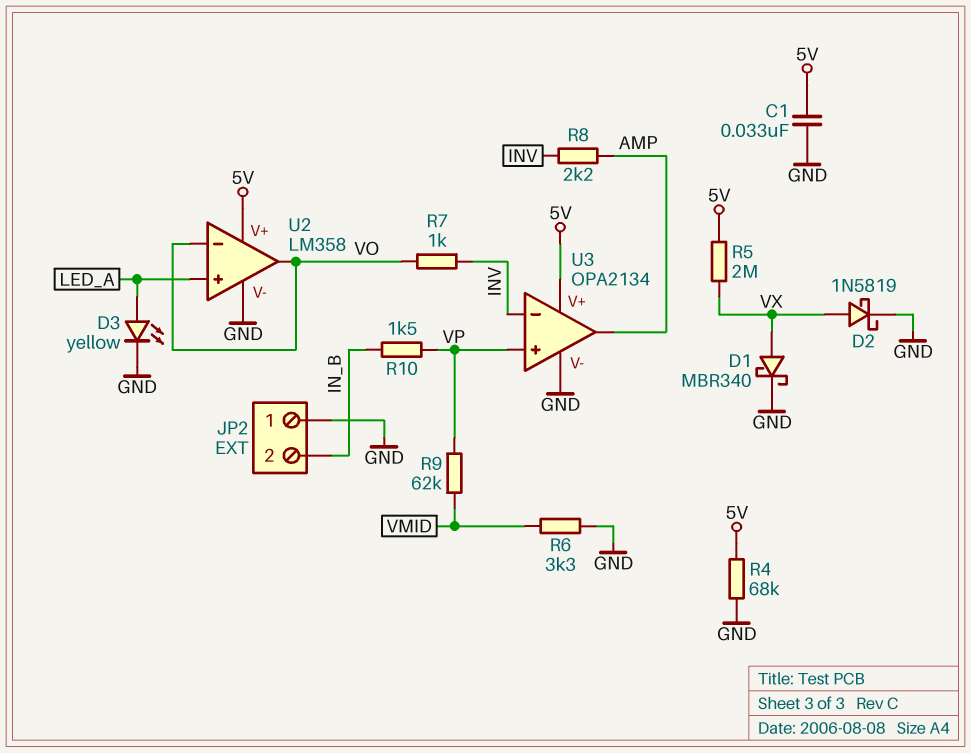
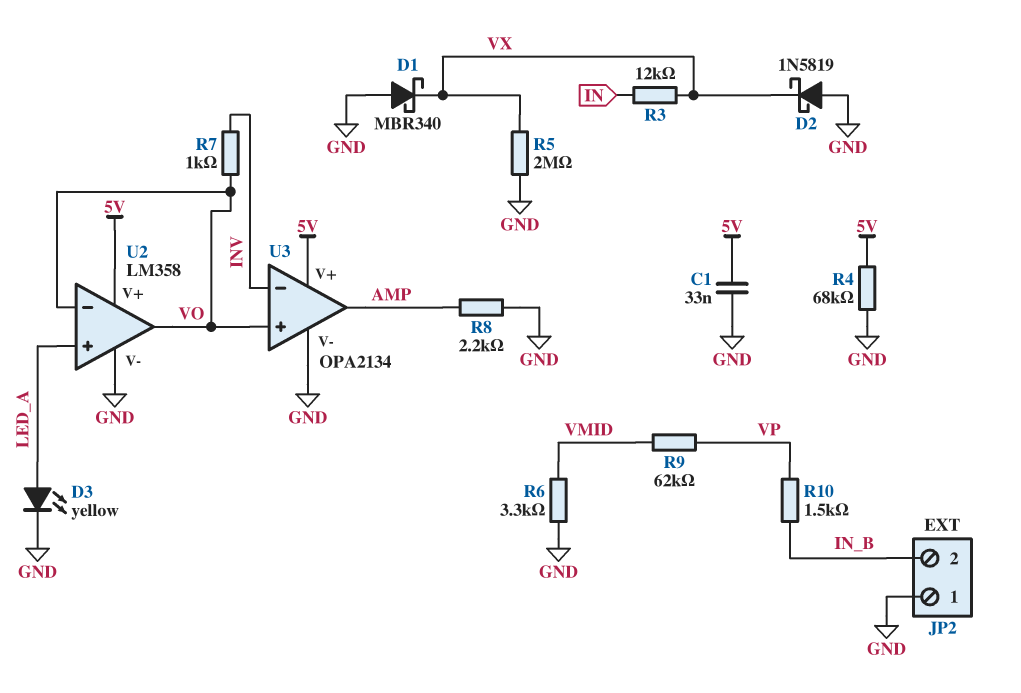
D1: schottky MBR340 (A VX, K GND) -> schottky MBR340 (A GND, K VX)
D2: schottky 1N5819 (A VX, K GND) -> schottky 1N5819 (A GND, K VX)
R3: none -> 12k (IN, VX)
R5: 2M (5V, VX) -> 2M (GND, VX)
R8: 2.2k (AMP, INV) -> 2.2k (AMP, GND)
U3 pin in+: VP -> VO

